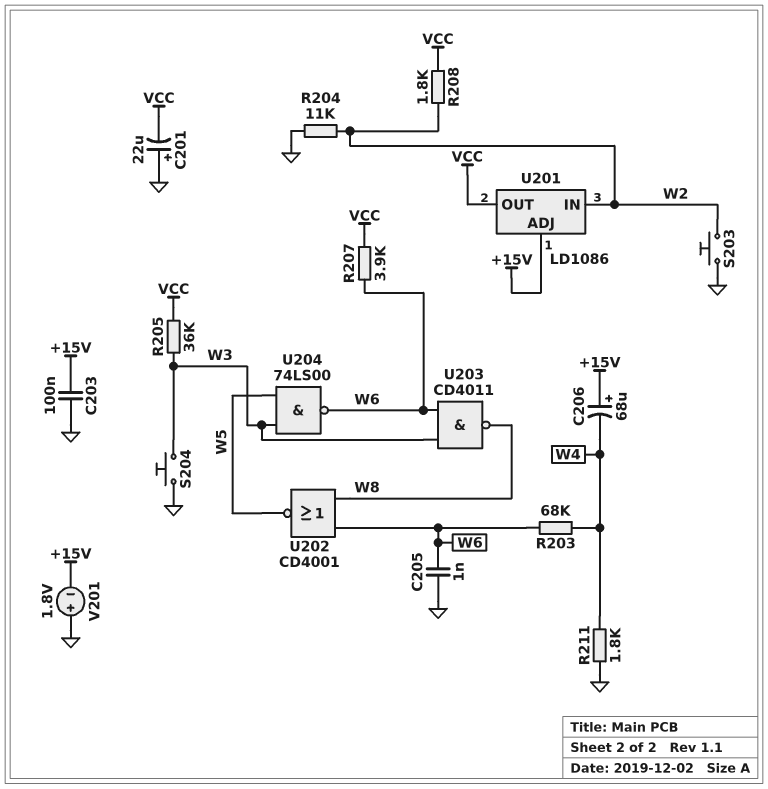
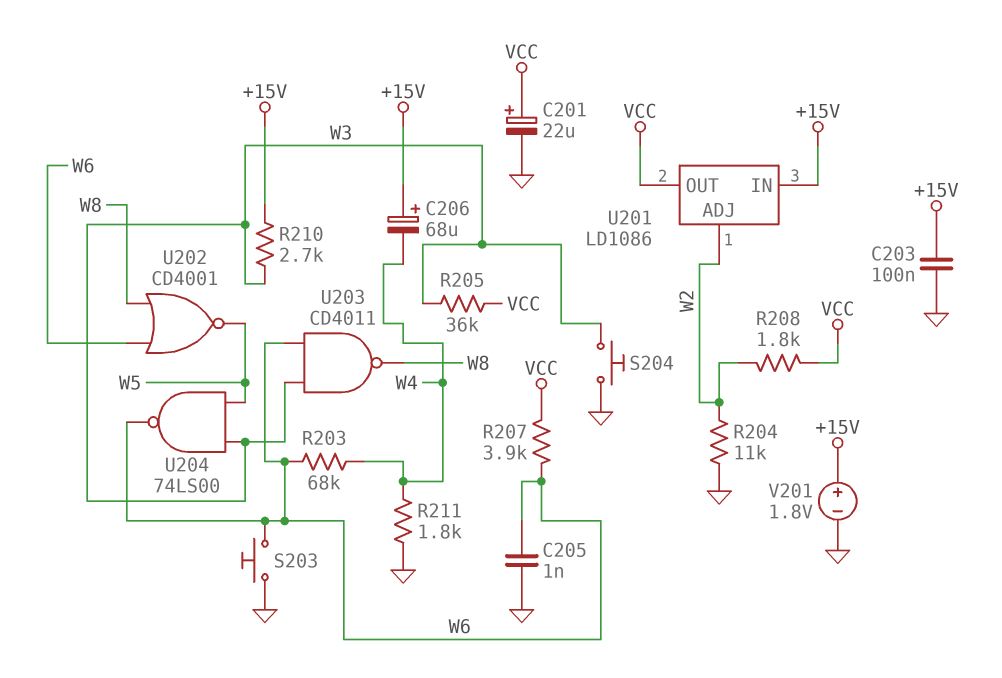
C201: 22uF (plus GND, minus VCC) -> 22uF (plus VCC, minus GND)
R210: none -> 2.7k (+15V, W3)
S203: button (GND, W2) -> button (GND, W6)
U201 pin ADJ: +15V -> W2
U201 pin IN: W2 -> +15V
V201: 1.8V (plus GND, minus +15V) -> 1.8V (plus +15V, minus GND)

